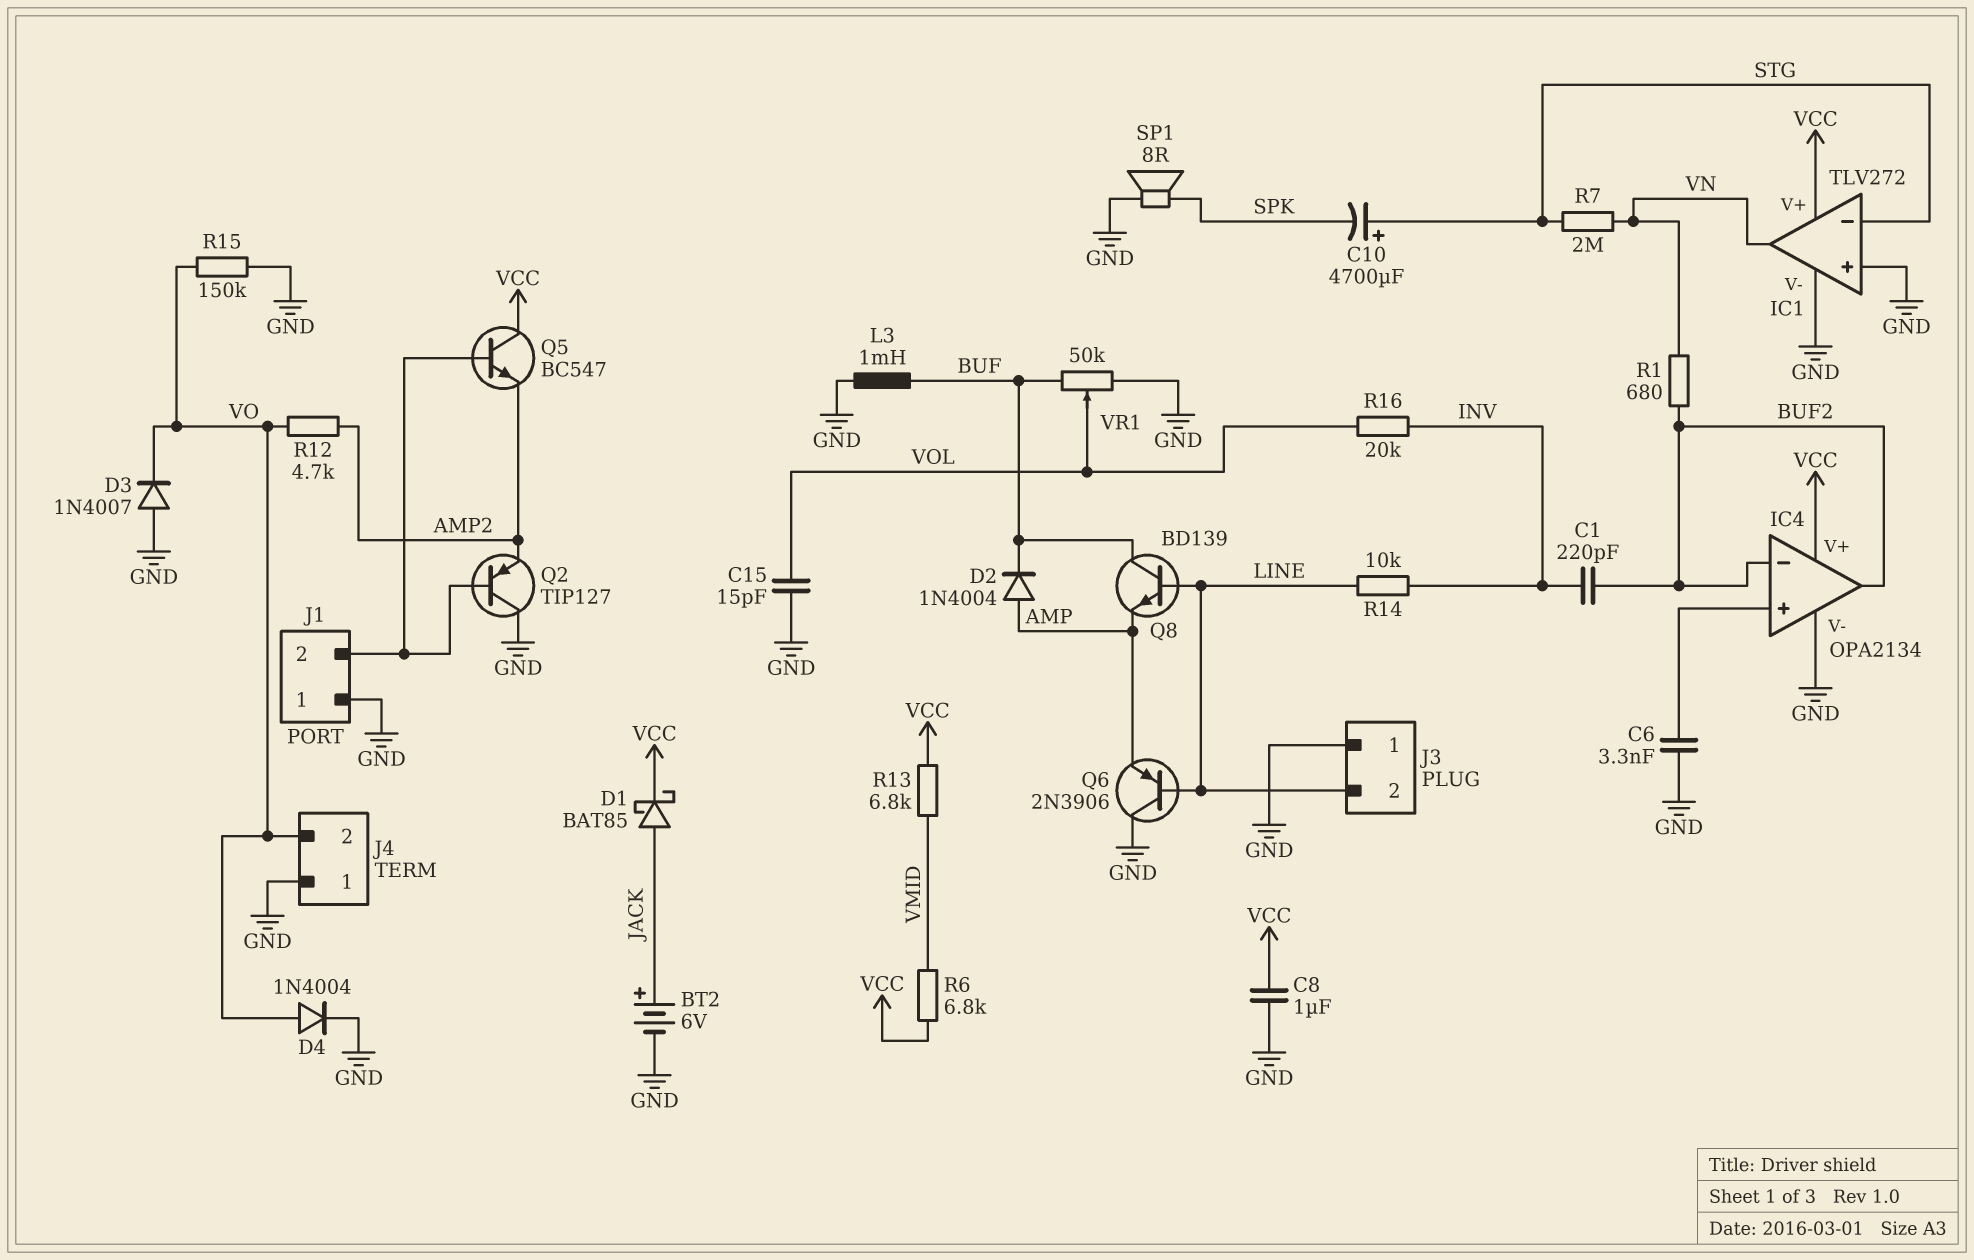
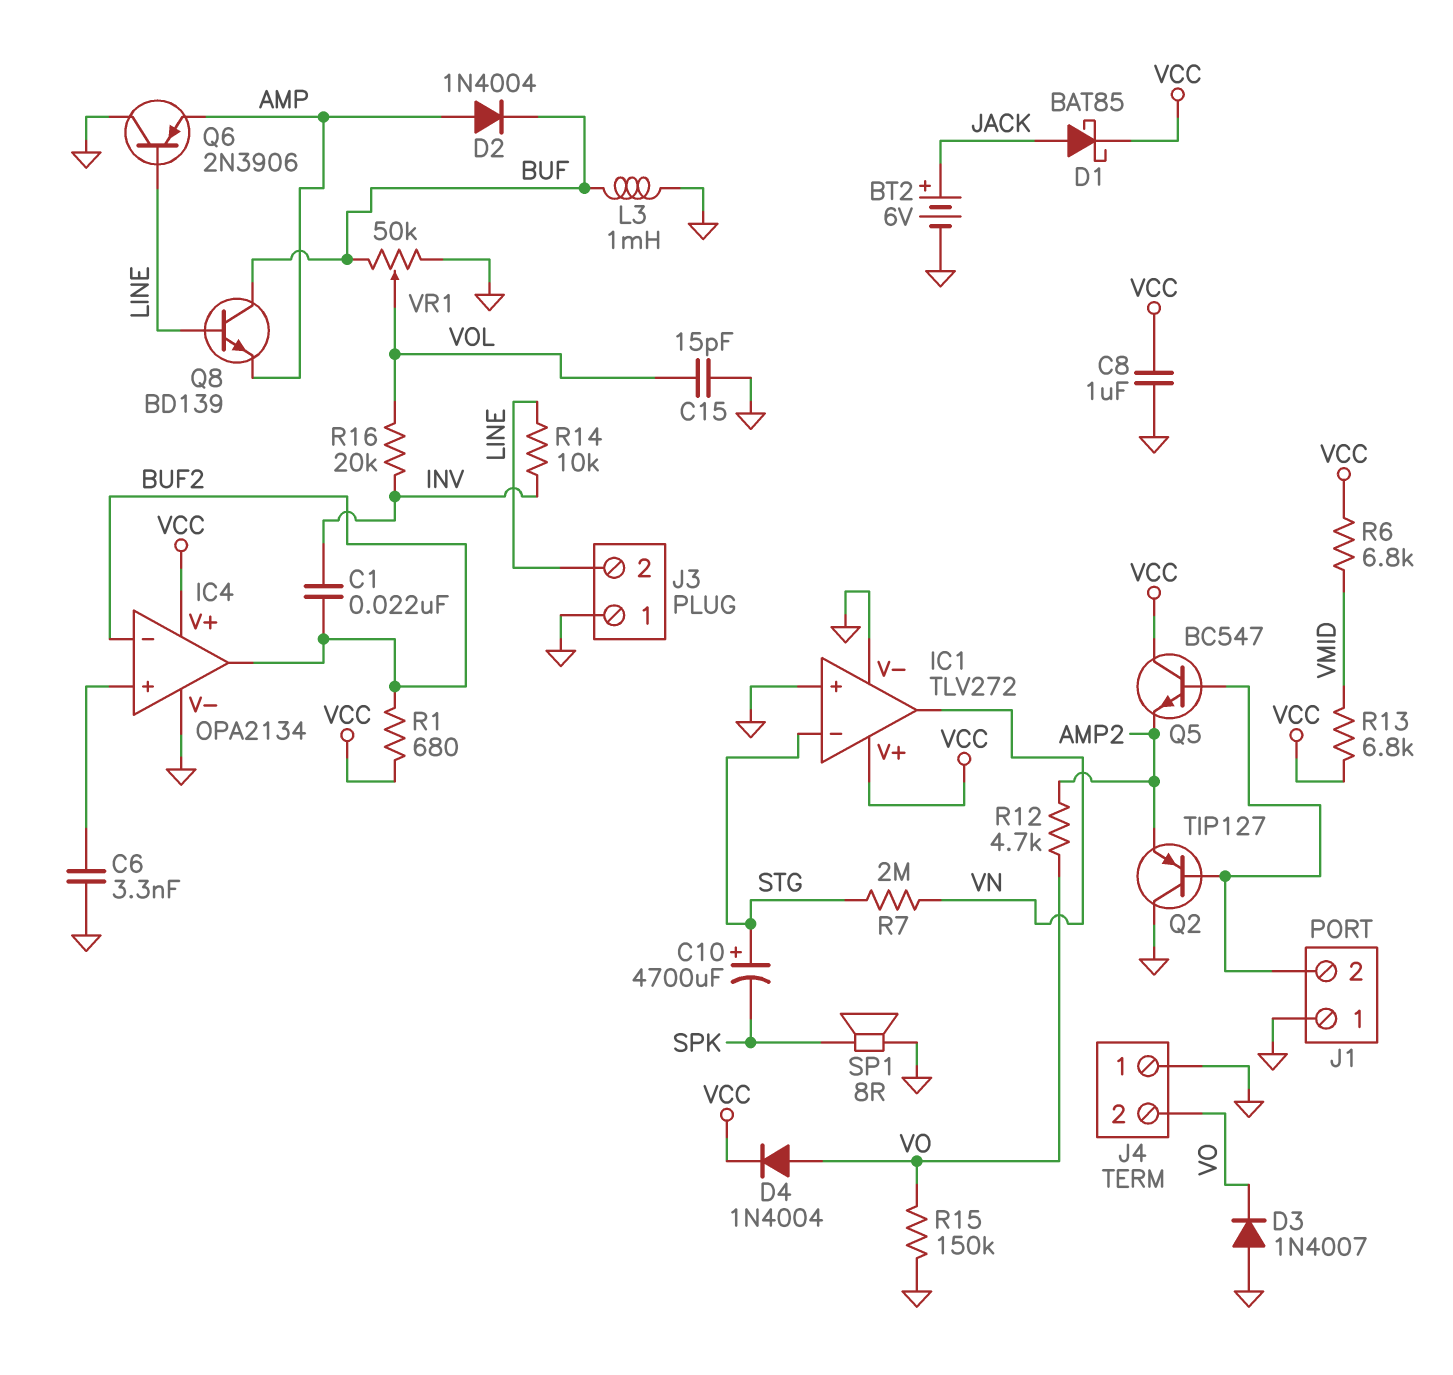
C1: 220pF (BUF2, INV) -> 22nF (BUF2, INV)
D4: diode 1N4004 (A VO, K GND) -> diode 1N4004 (A VO, K VCC)
R1: 680 (BUF2, VN) -> 680 (BUF2, VCC)

